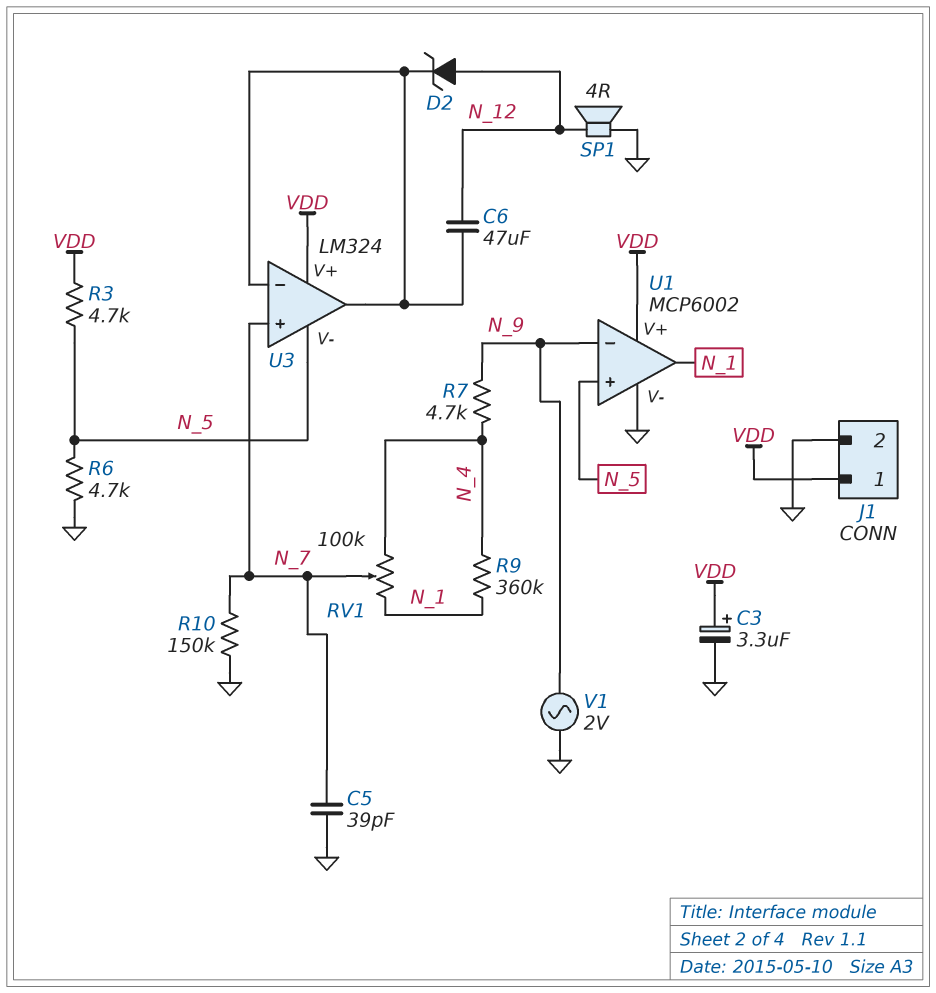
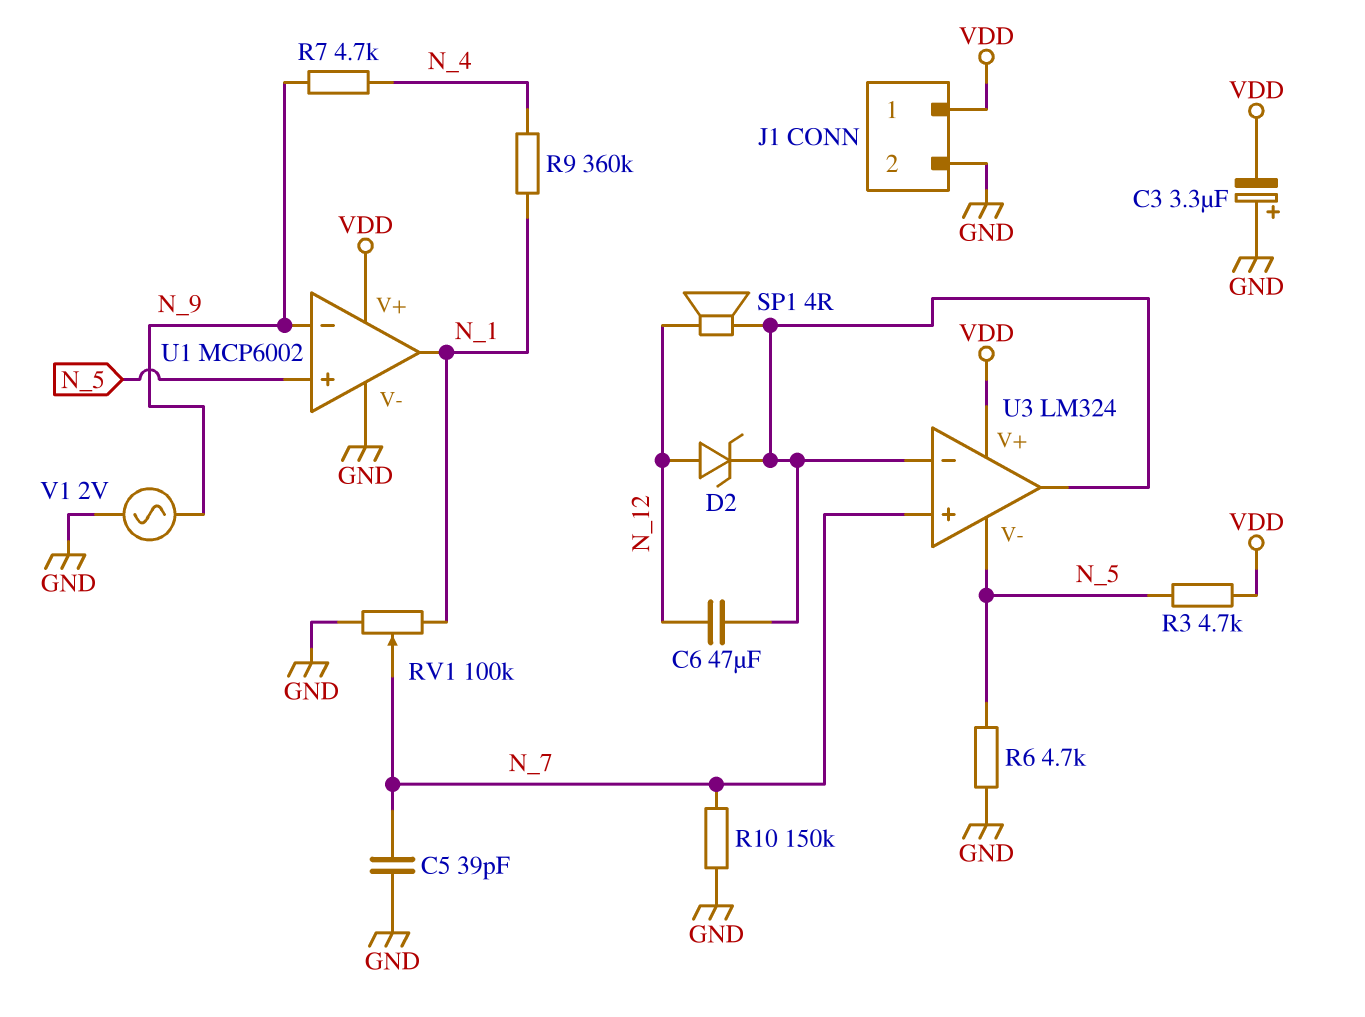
C3: 3.3uF (plus VDD, minus GND) -> 3.3uF (plus GND, minus VDD)
RV1: 100k (N_1, N_4, wiper N_7) -> 100k (GND, N_1, wiper N_7)
SP1: speaker 4R (GND, N_12) -> speaker 4R (N_12, U3/in-)

